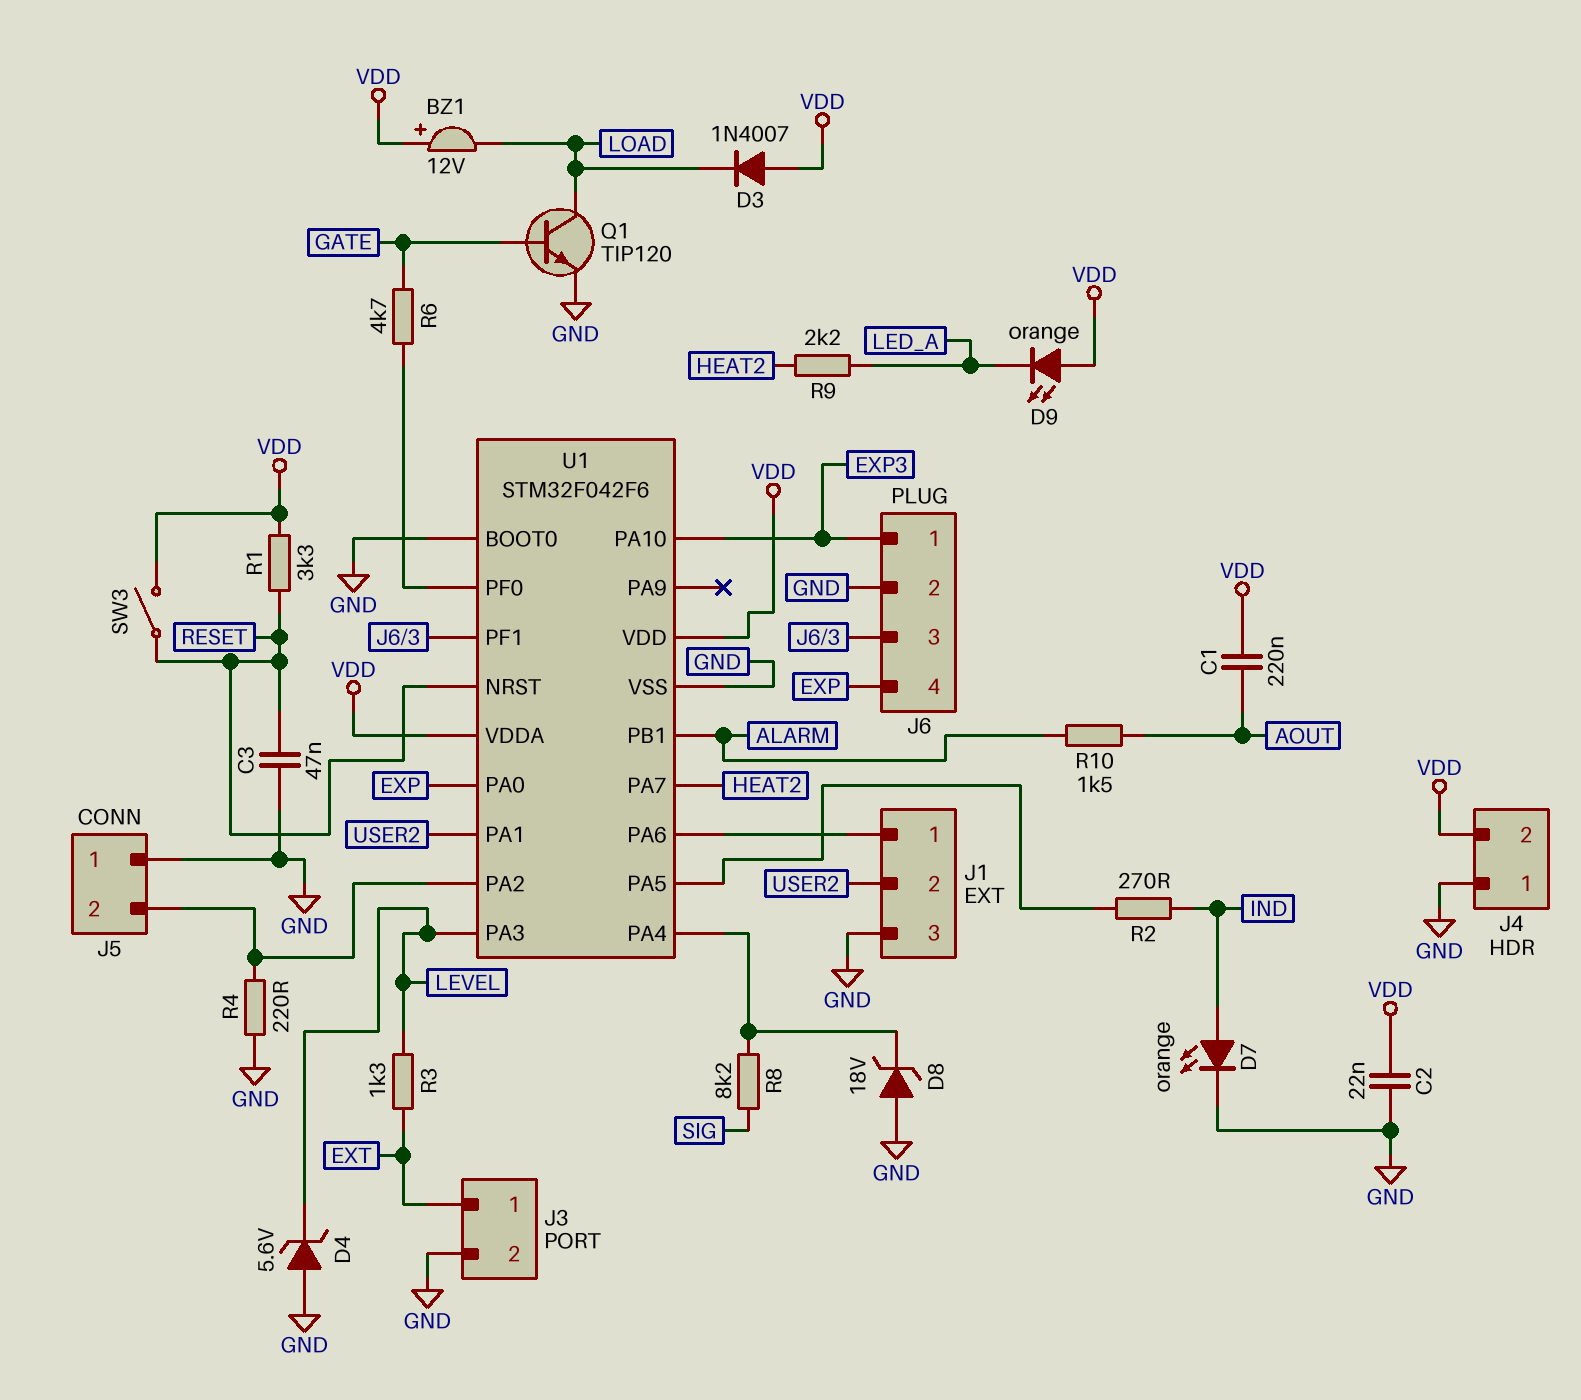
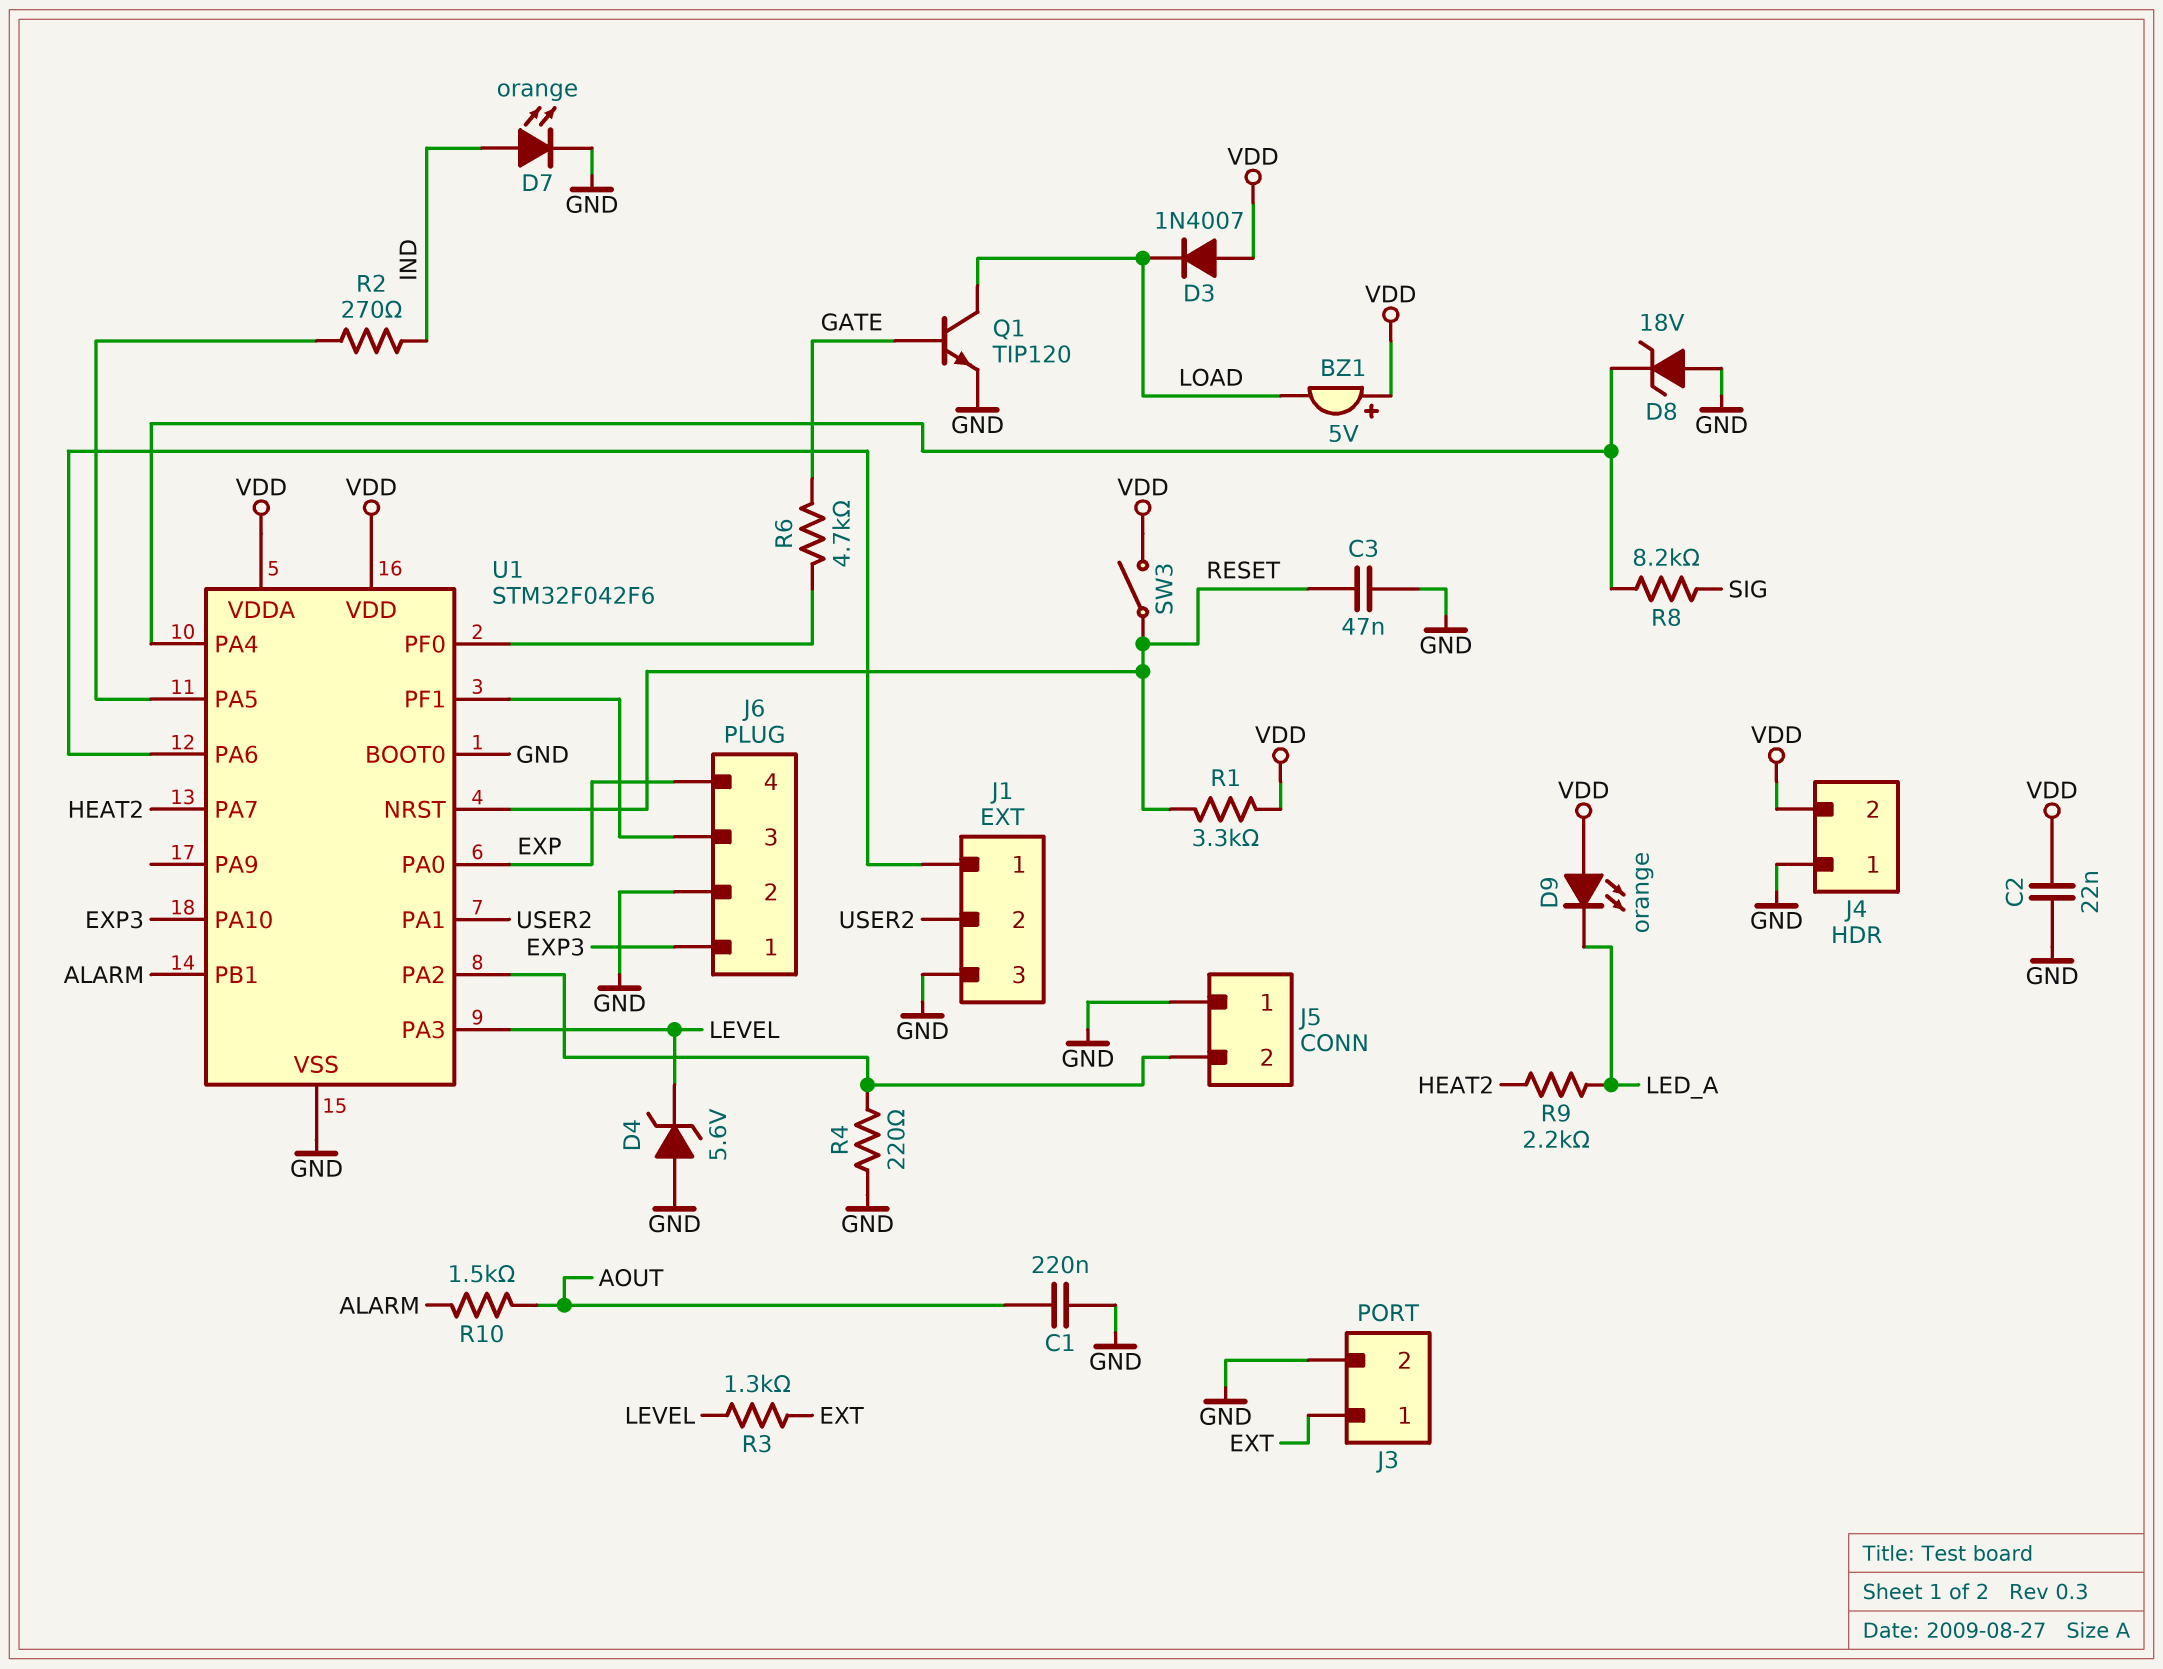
BZ1: buzzer 12V (plus VDD, minus LOAD) -> buzzer 5V (plus VDD, minus LOAD)
C1: 220nF (AOUT, VDD) -> 220nF (AOUT, GND)

